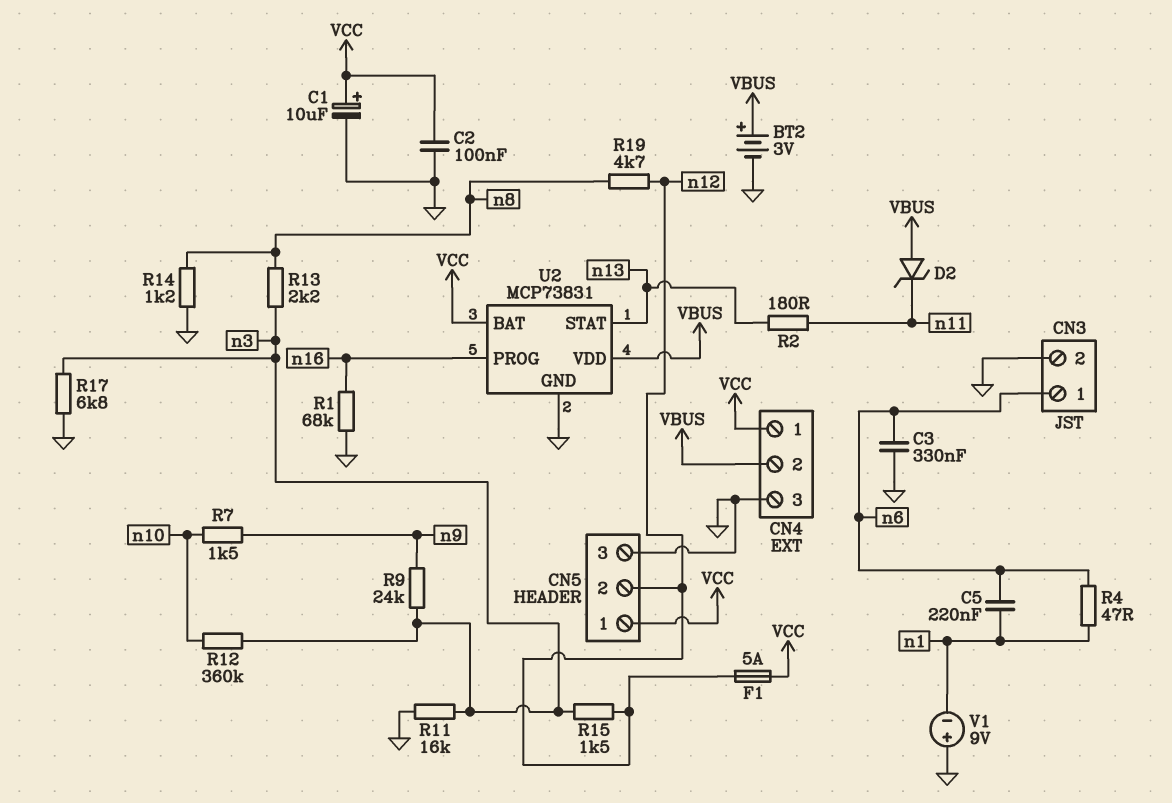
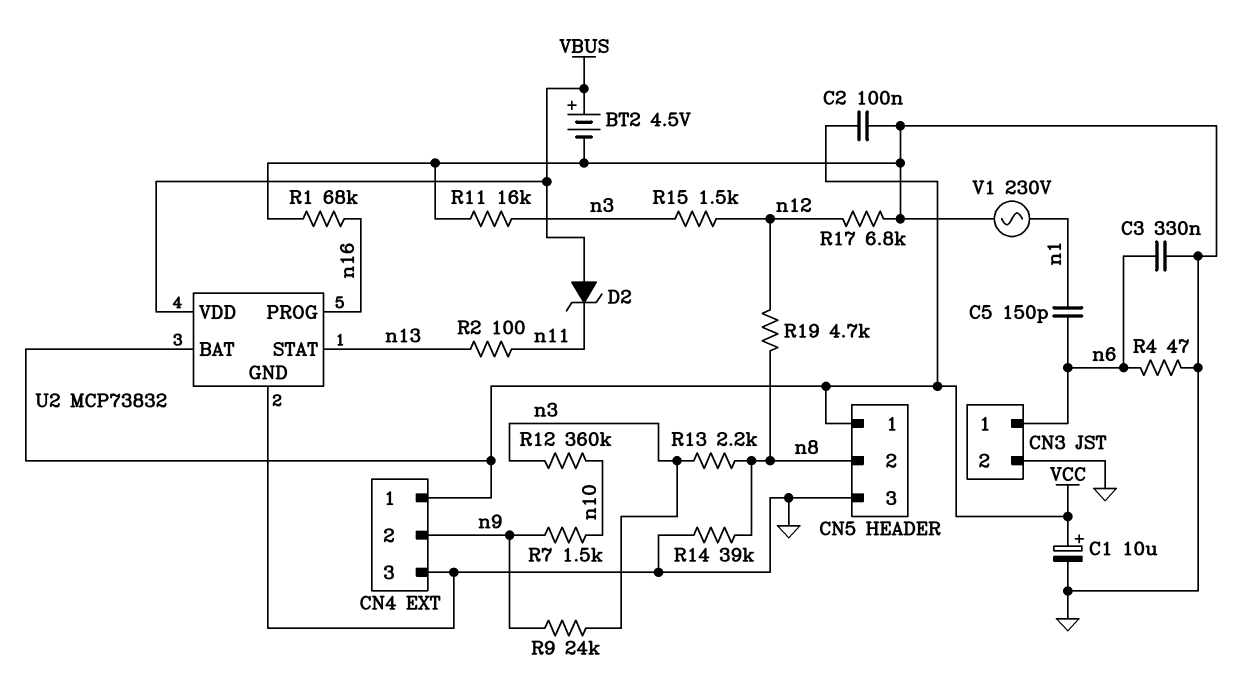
BT2: 3V (plus VBUS, minus GND) -> 4.5V (plus VBUS, minus GND)
C5: 220nF (n1, n6) -> 150pF (n1, n6)
CN4 pin 2: VBUS -> n9
CN5 pin 2: n12 -> n8
F1: 5A (VCC, n12) -> none
R2: 180 (n11, n13) -> 100 (n11, n13)
R4: 47 (n1, n6) -> 47 (GND, n6)
R14: 1.2k (GND, n8) -> 39k (GND, n8)
R17: 6.8k (GND, n3) -> 6.8k (GND, n12)
U2: MCP73831 -> MCP73832
V1: 9V (plus GND, minus n1) -> AC 230V (GND, n1)

